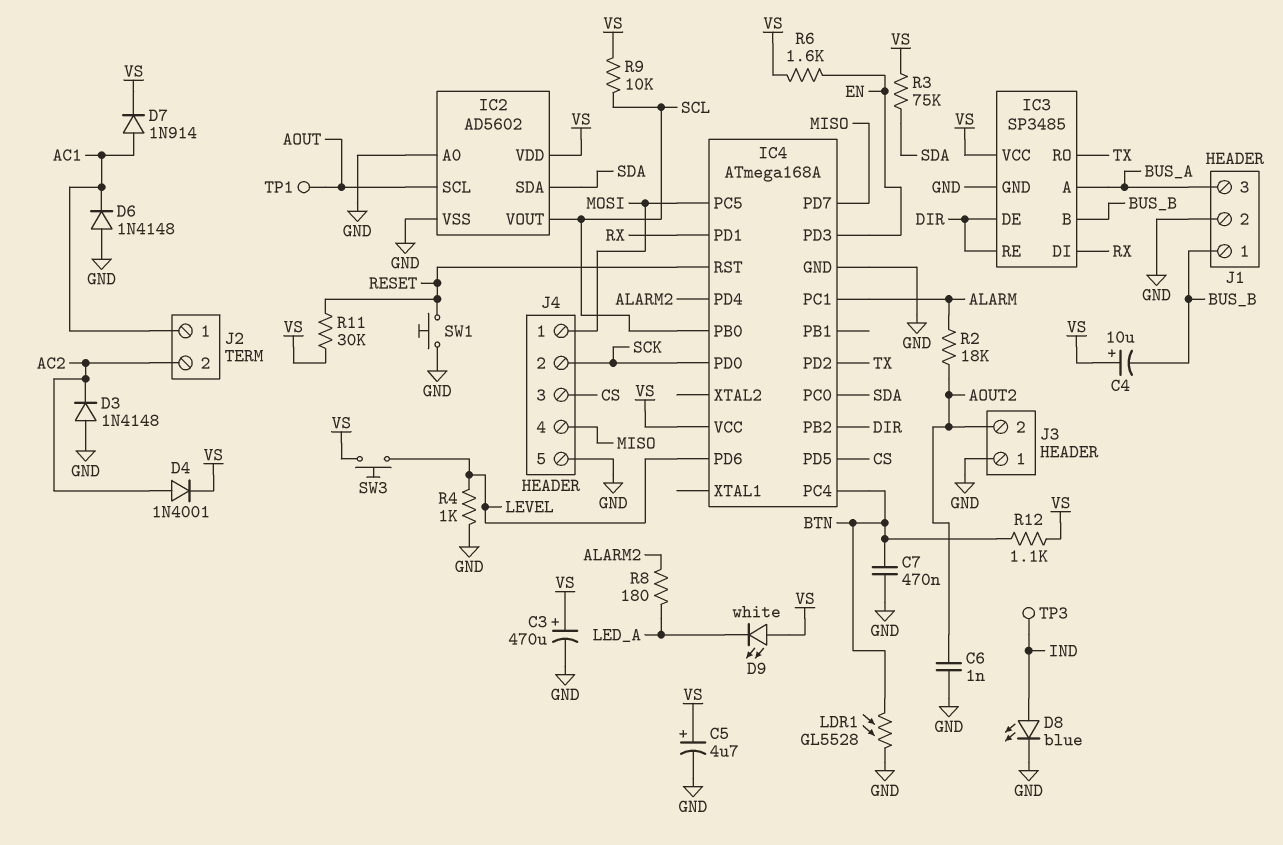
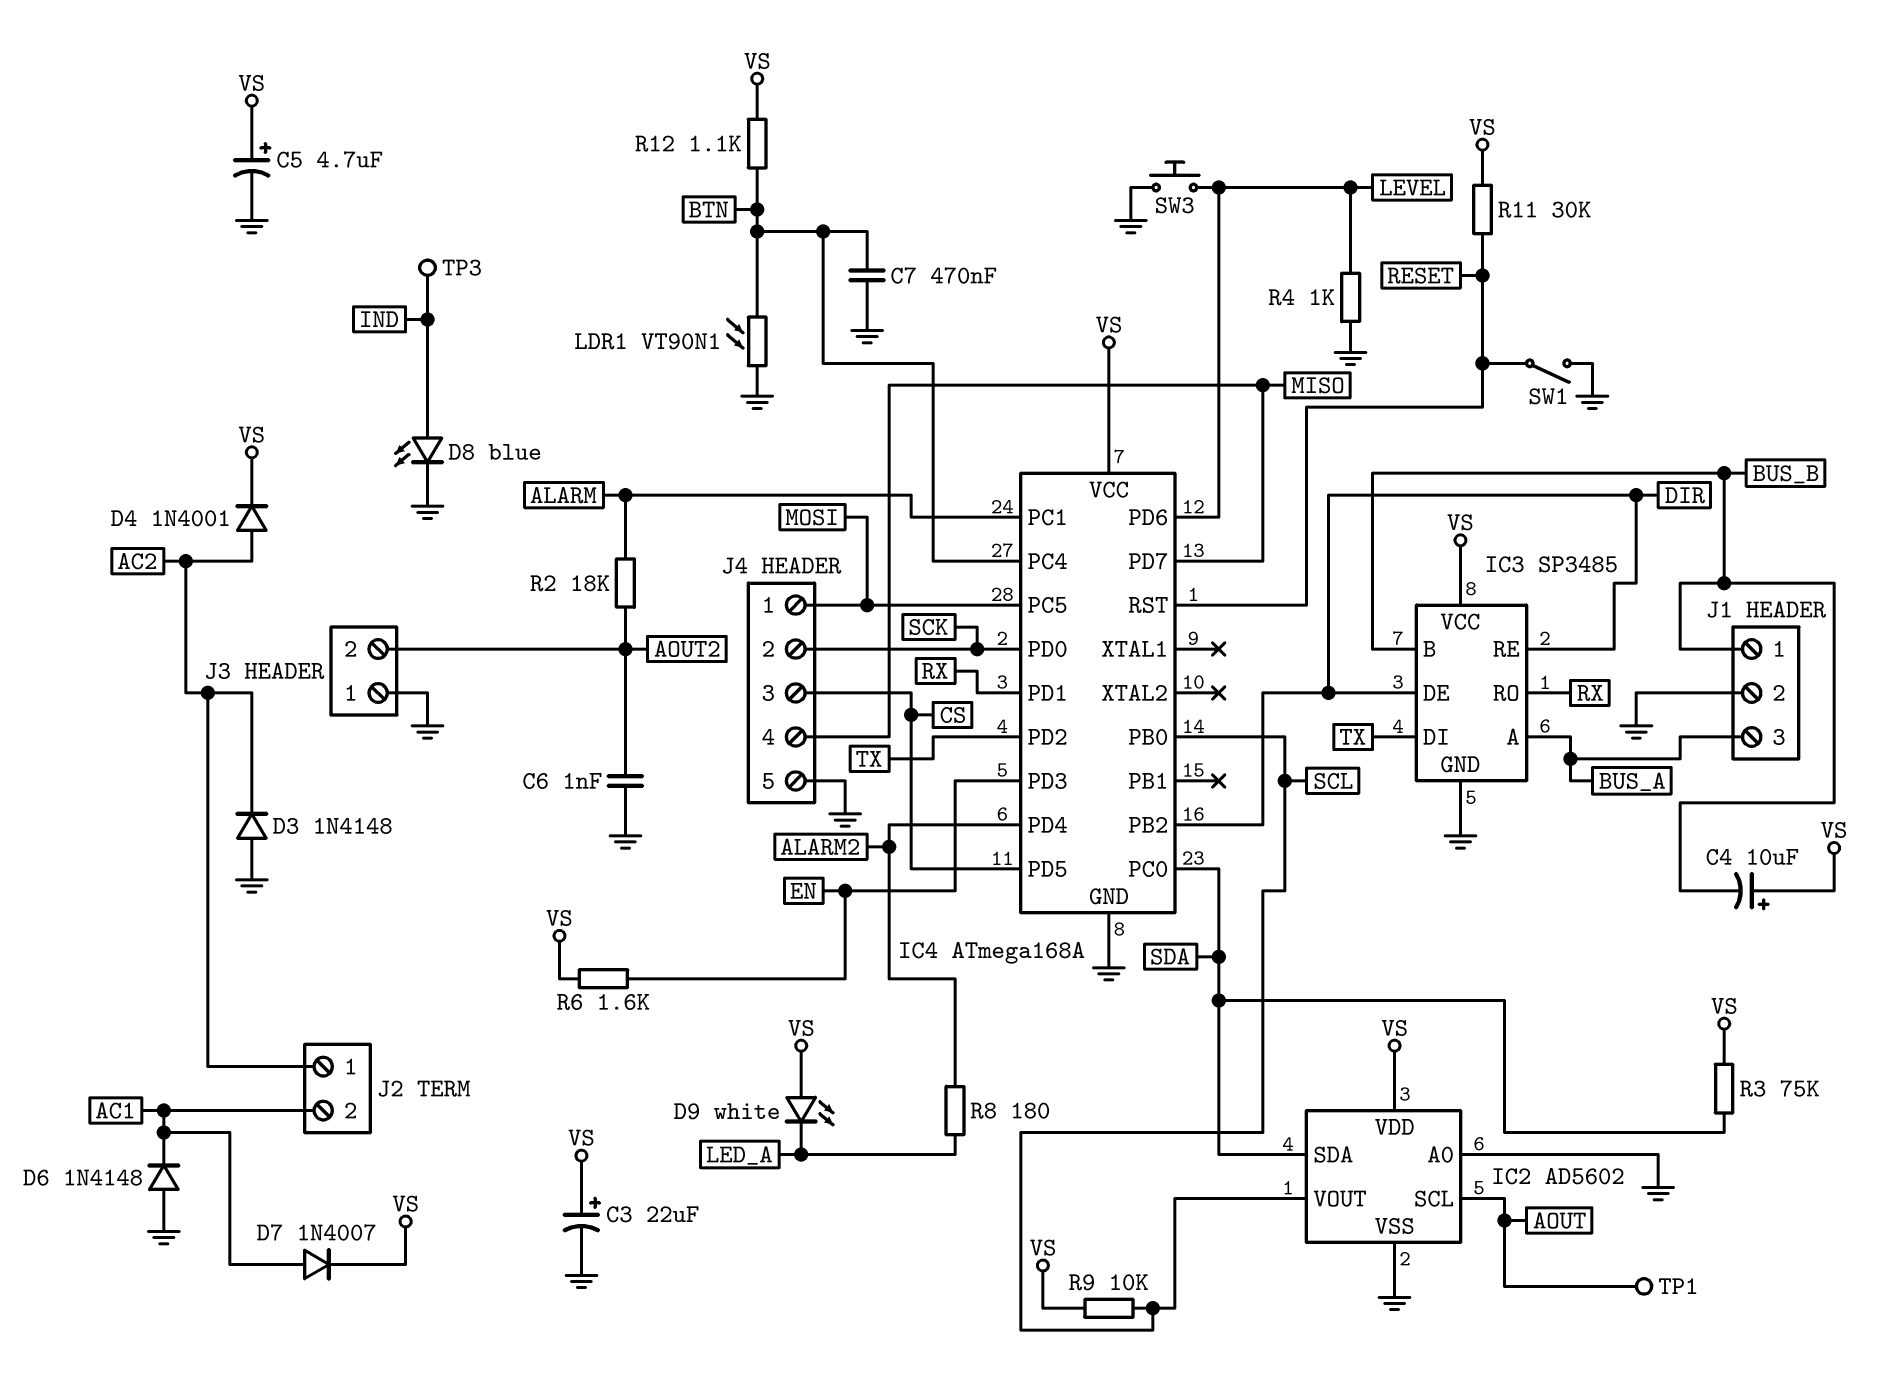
C3: 470uF (plus VS, minus GND) -> 22uF (plus VS, minus GND)
D7: diode 1N914 (A AC1, K VS) -> diode 1N4007 (A AC1, K VS)
IC3 pin DI: RX -> TX
IC3 pin RO: TX -> RX
J2 pin 1: AC1 -> AC2
J2 pin 2: AC2 -> AC1
LDR1: GL5528 (BTN, GND) -> VT90N1 (BTN, GND)
SW1: button (GND, RESET) -> switch (GND, RESET)
SW3: button (LEVEL, VS) -> button (GND, LEVEL)

